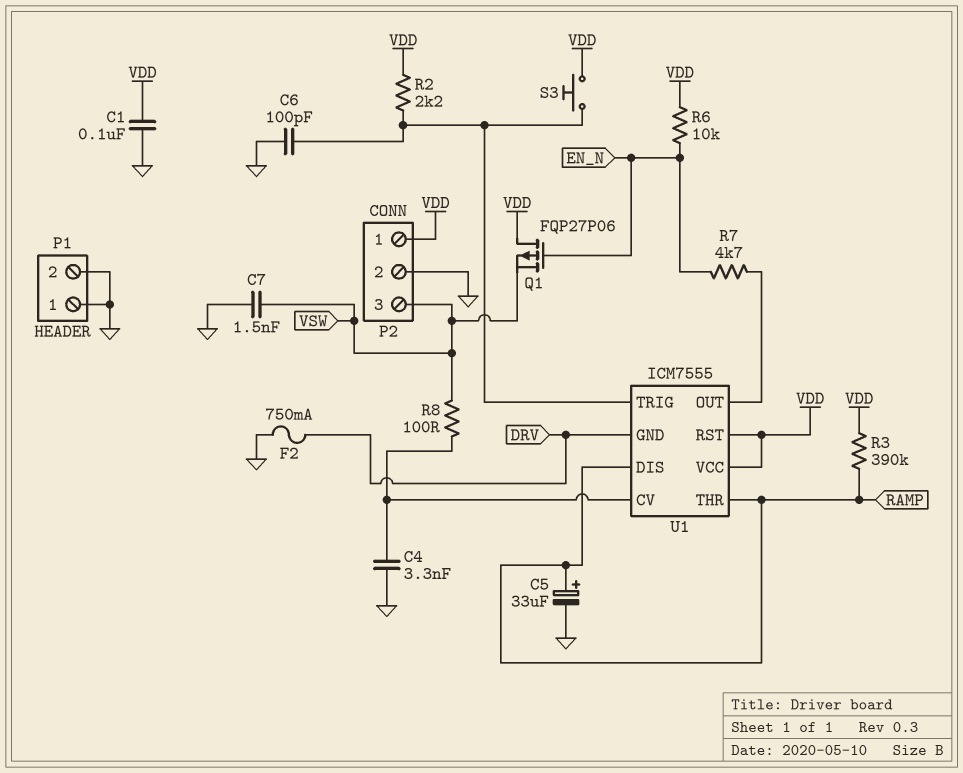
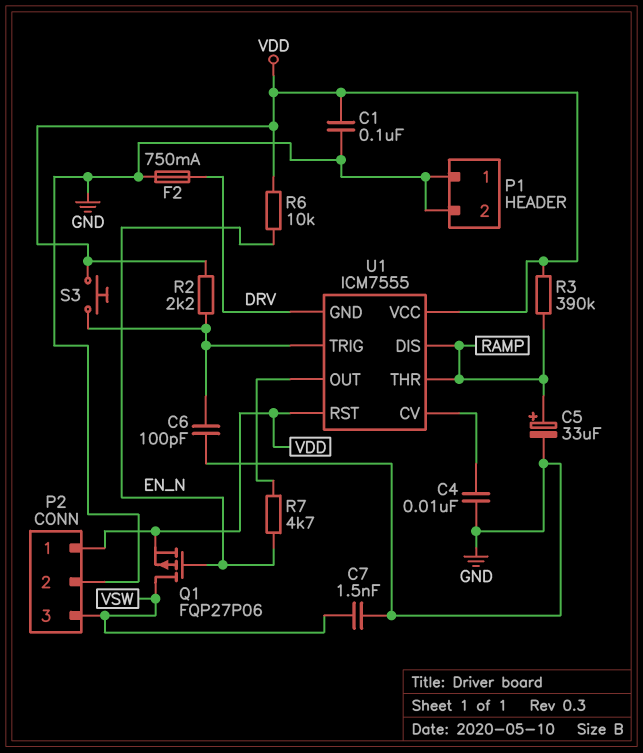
C4: 3.3nF (GND, U1/CV) -> 10nF (GND, U1/CV)
Q1: PMOS FQP27P06 (G EN_N, D VDD, S VSW) -> PMOS FQP27P06 (G EN_N, D VSW, S VDD)
R8: 100 (U1/CV, VSW) -> none

